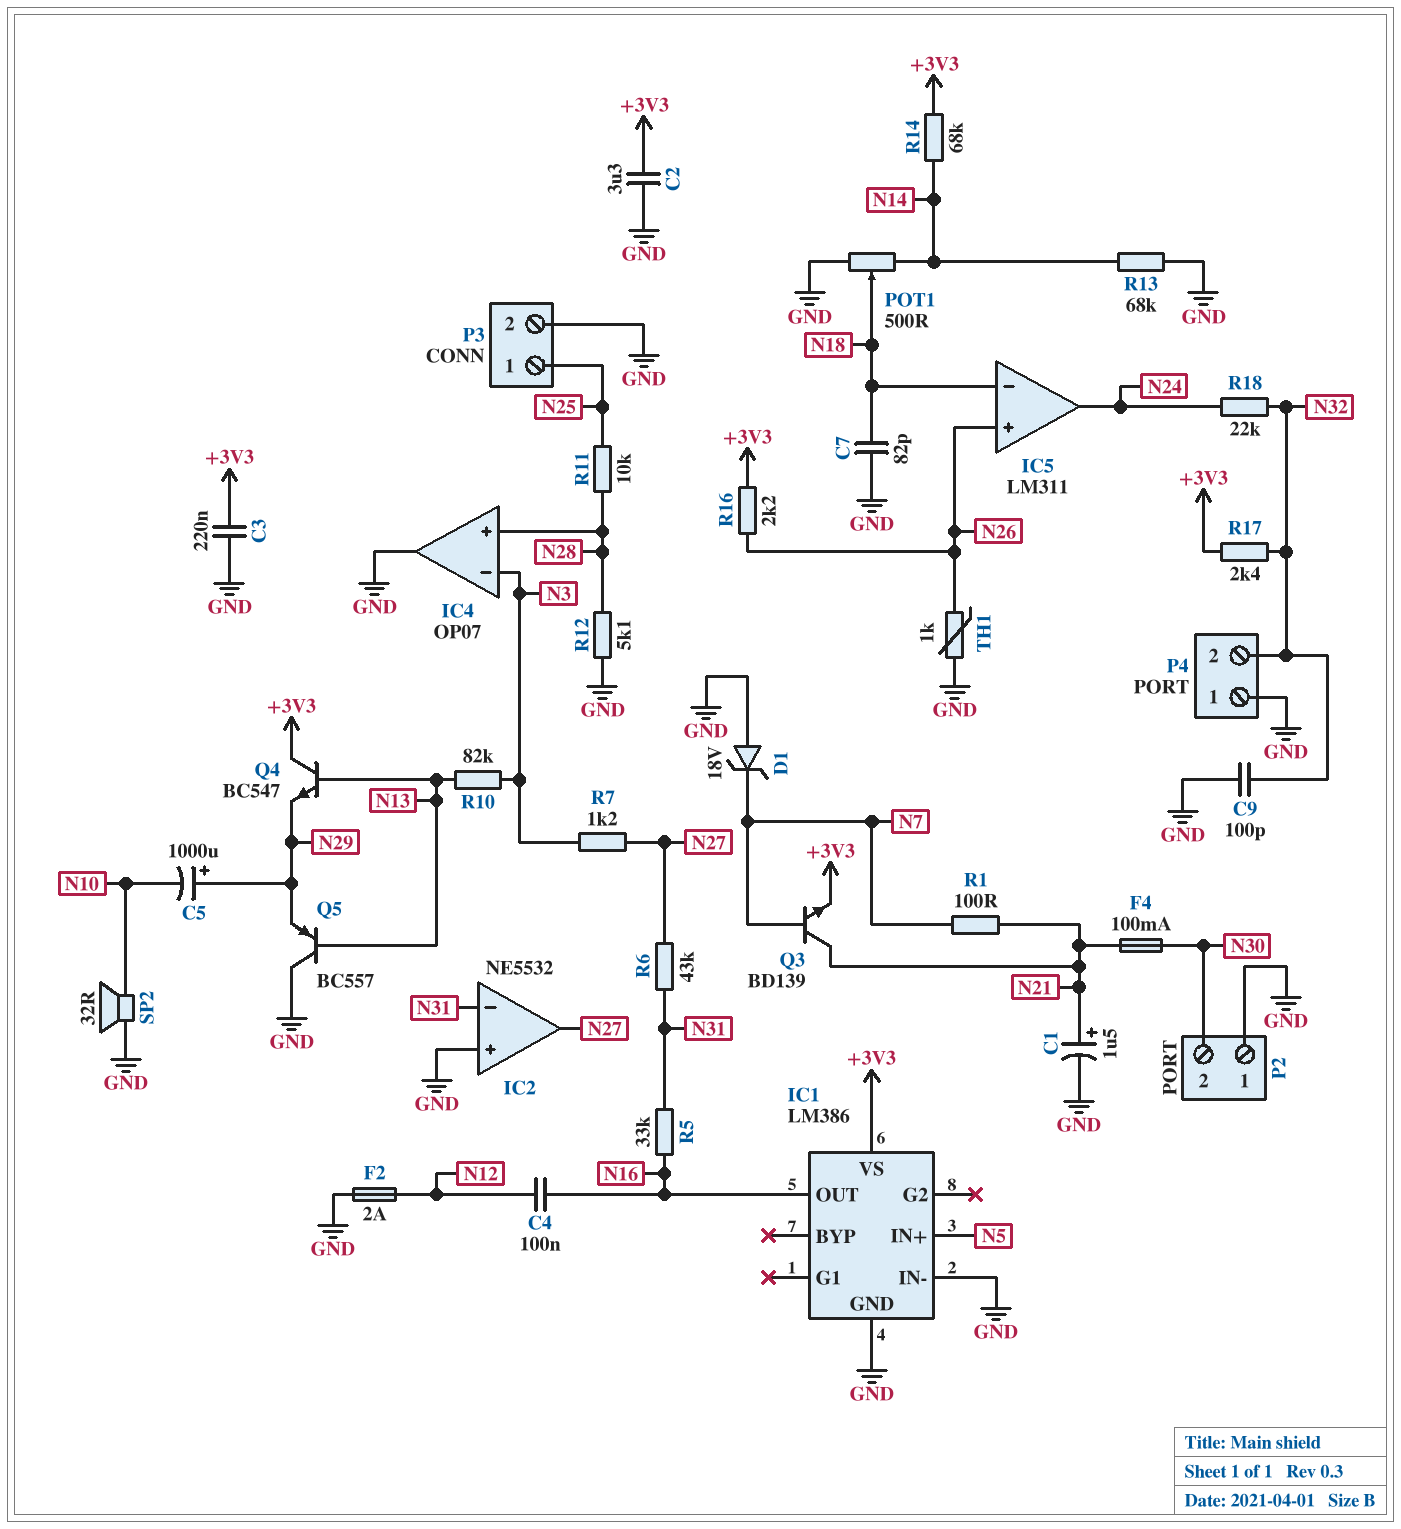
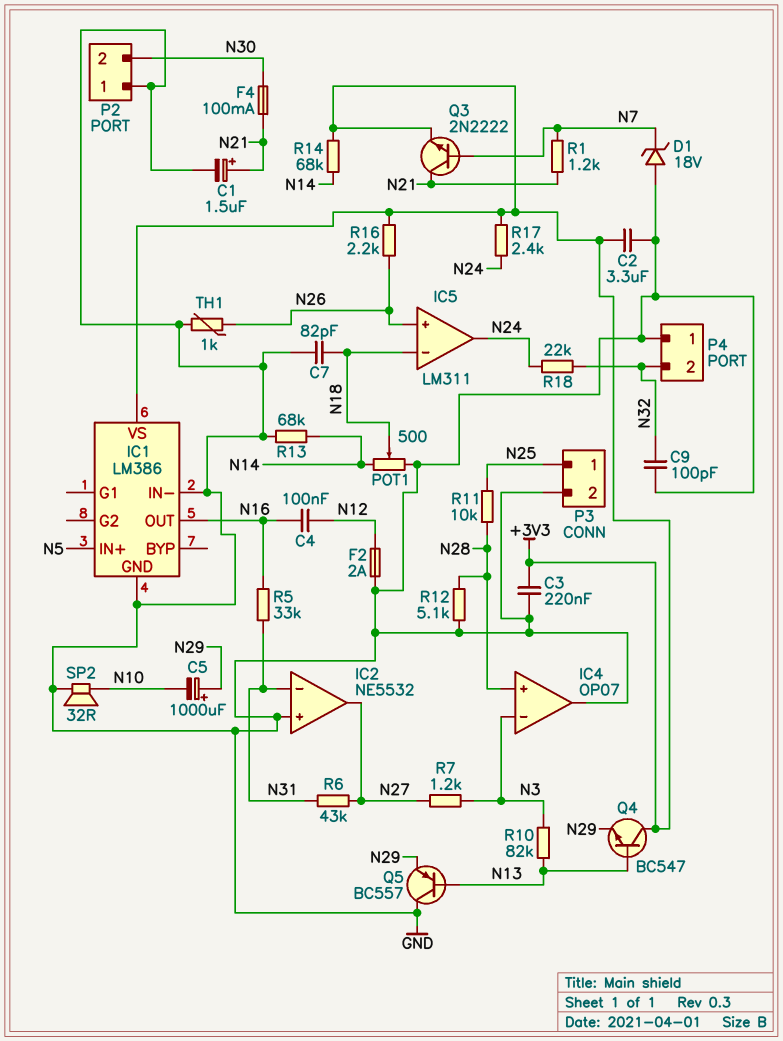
Q3: NPN BD139 (B N7, C N21, E +3V3) -> NPN 2N2222 (B N7, C N21, E +3V3)
R1: 100 (N7, N21) -> 1.2k (N7, N21)
R17: 2.4k (+3V3, N32) -> 2.4k (+3V3, N24)

